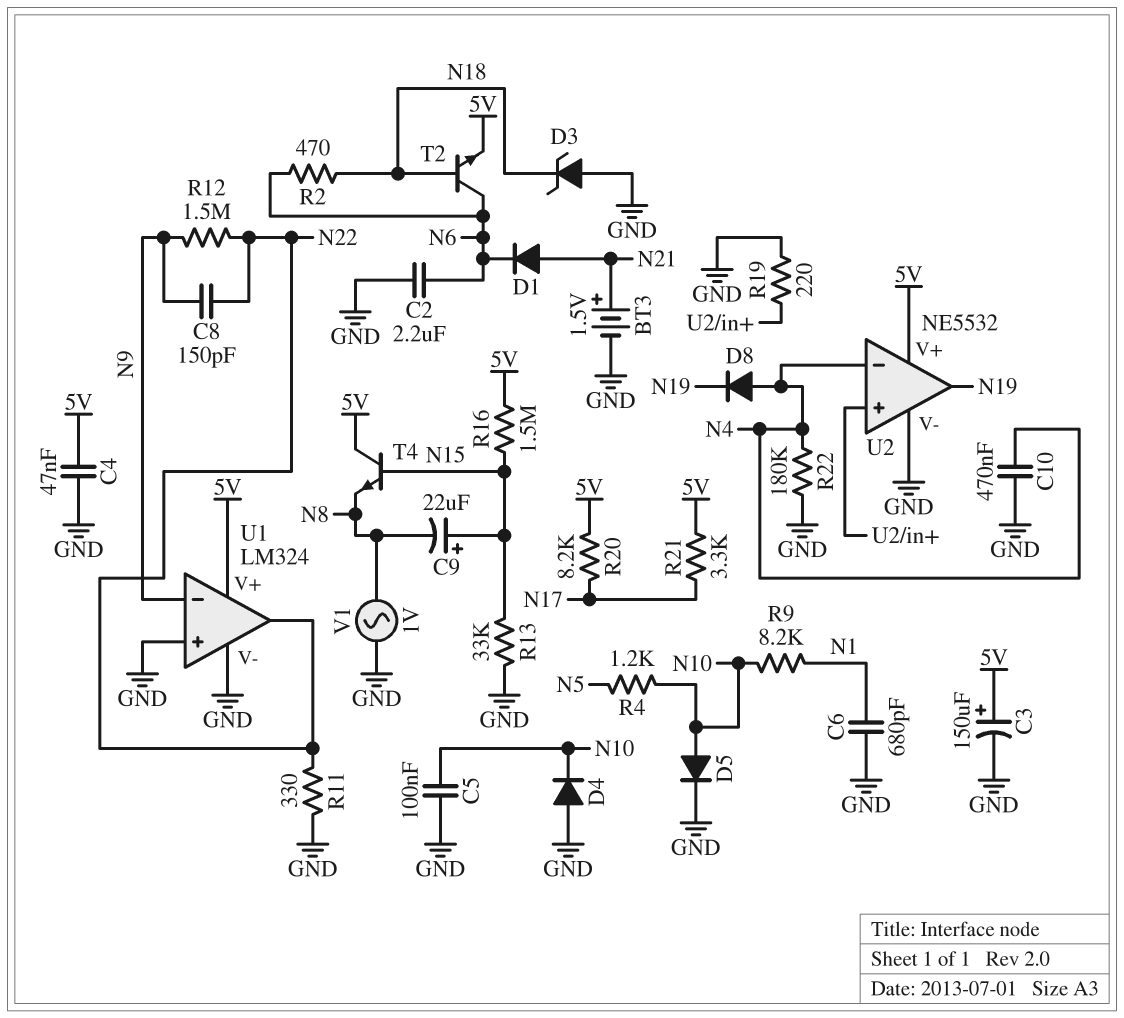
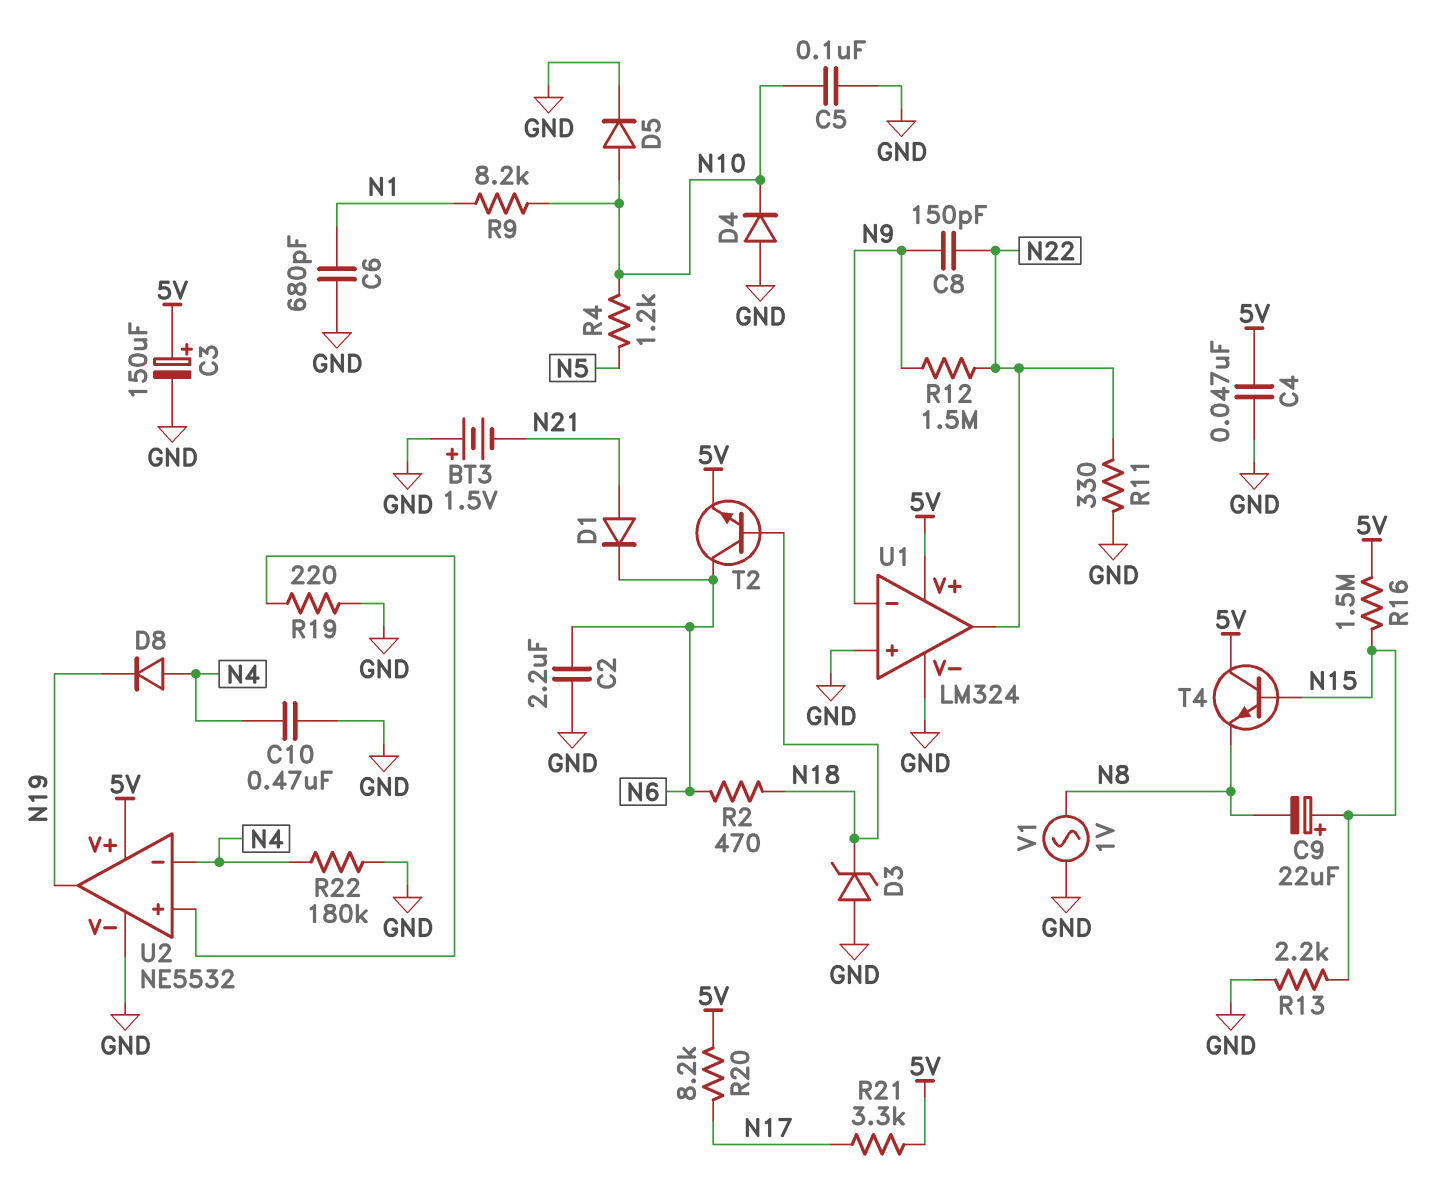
BT3: 1.5V (plus N21, minus GND) -> 1.5V (plus GND, minus N21)
R13: 33k (GND, N15) -> 2.2k (GND, N15)

